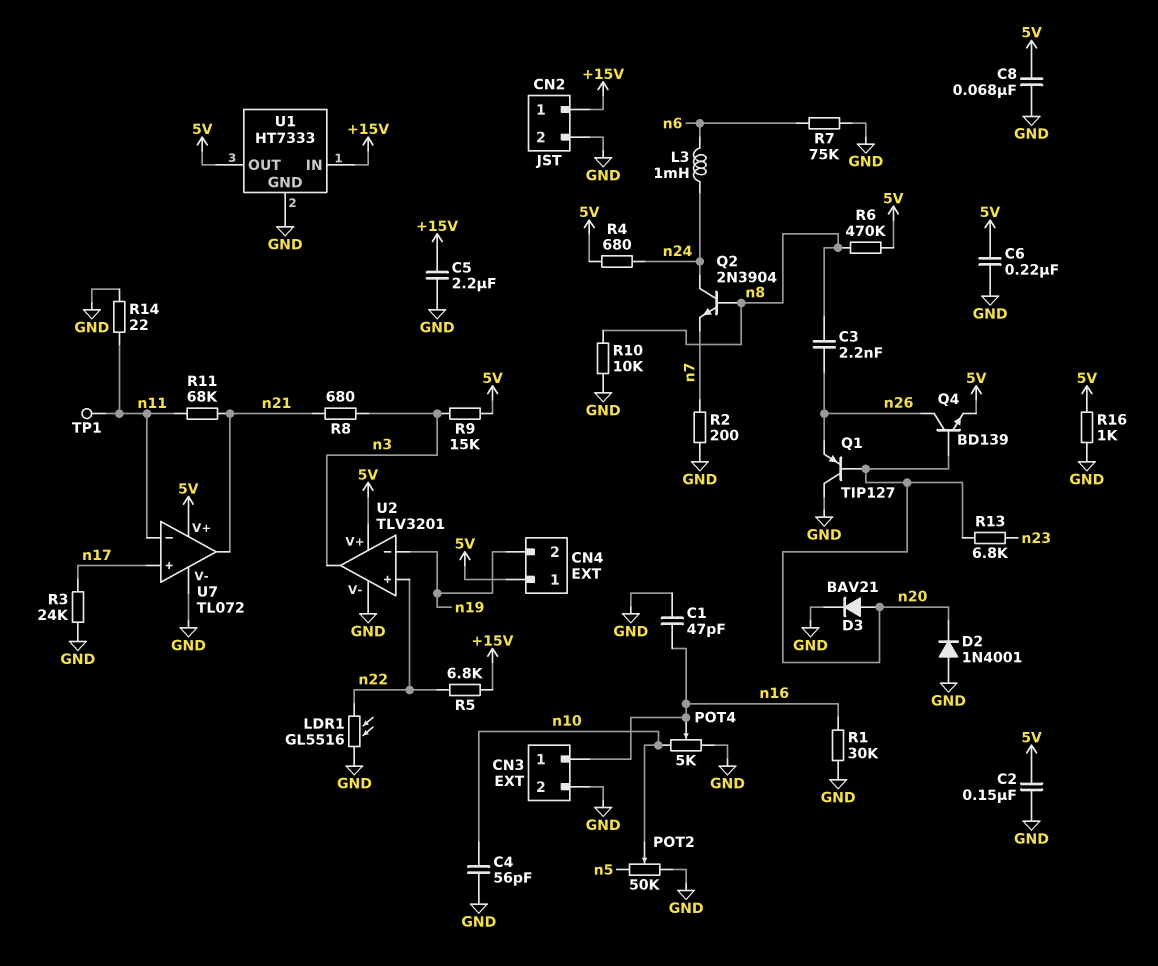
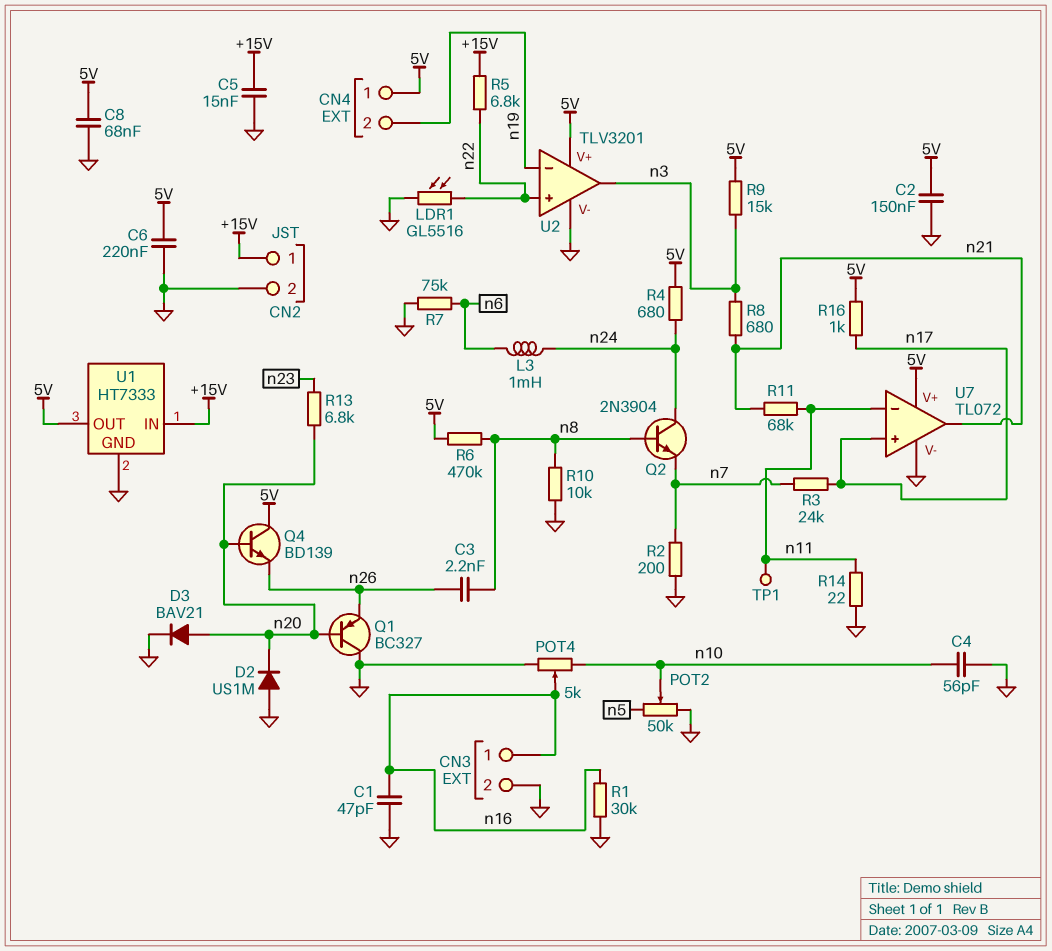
C5: 2.2uF (+15V, GND) -> 15nF (+15V, GND)
D2: diode 1N4001 (A GND, K n20) -> diode US1M (A GND, K n20)
Q1: PNP TIP127 (B n20, C GND, E n26) -> PNP BC327 (B n20, C GND, E n26)
Q4: NPN BD139 (B n20, C n26, E 5V) -> NPN BD139 (B n20, C 5V, E n26)
R3: 24k (GND, n17) -> 24k (n7, n17)
R16: 1k (5V, GND) -> 1k (5V, n17)

